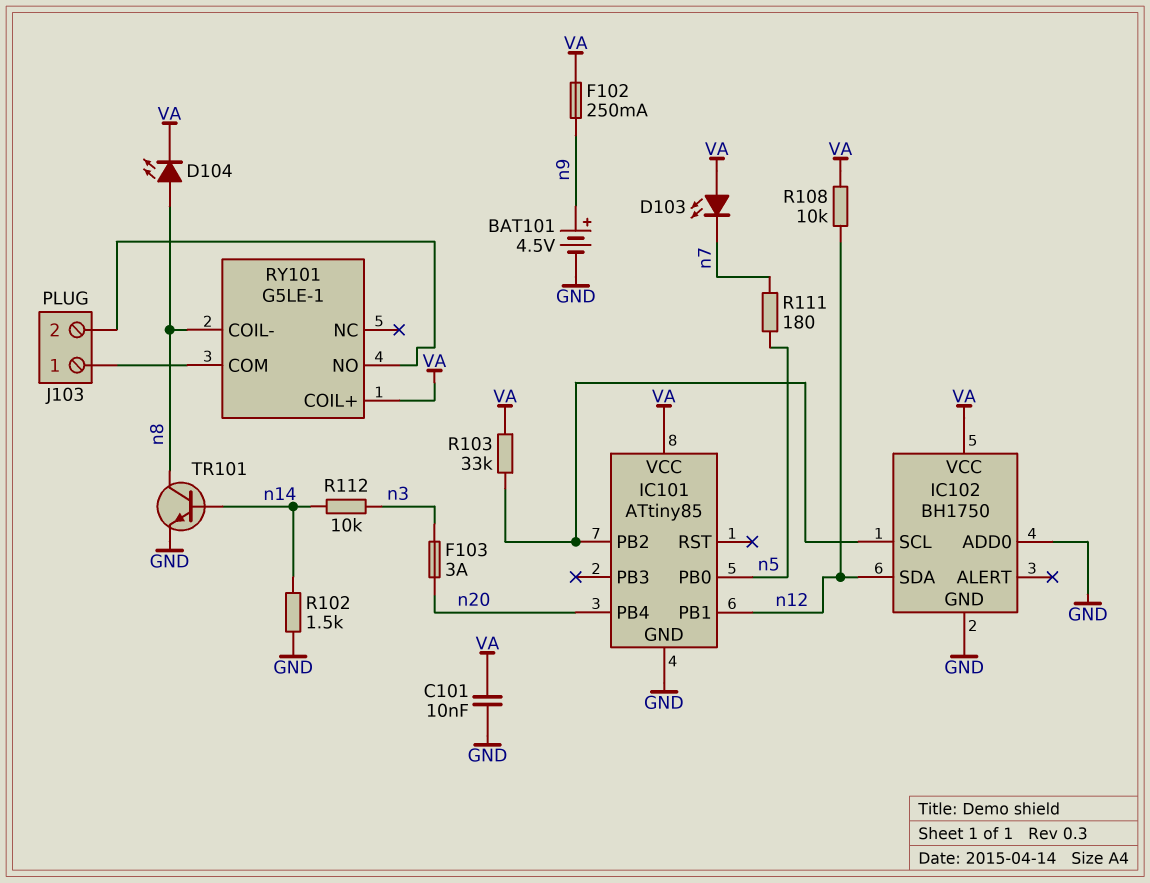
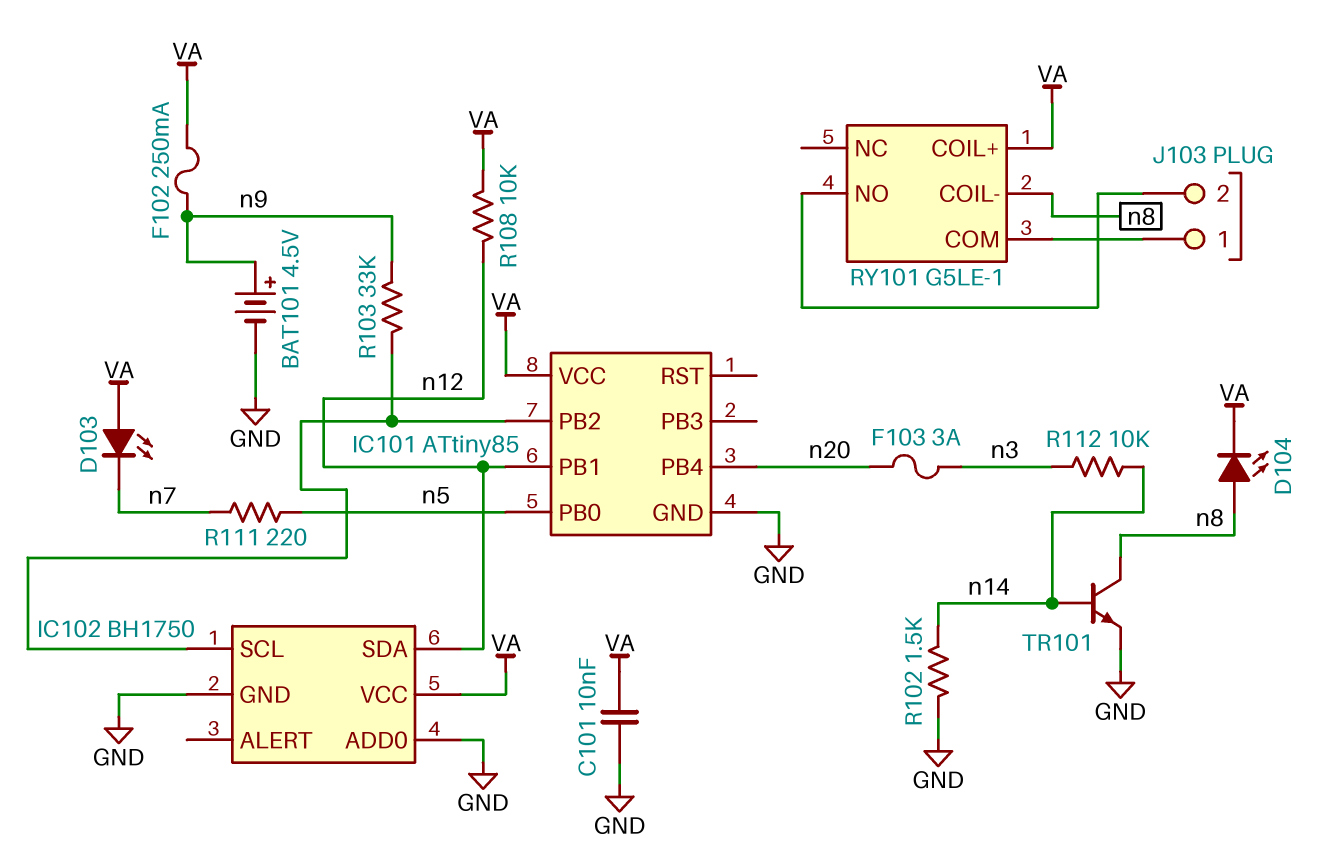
R103: 33k (IC101/PB2, VA) -> 33k (IC101/PB2, n9)
R111: 180 (n5, n7) -> 220 (n5, n7)

